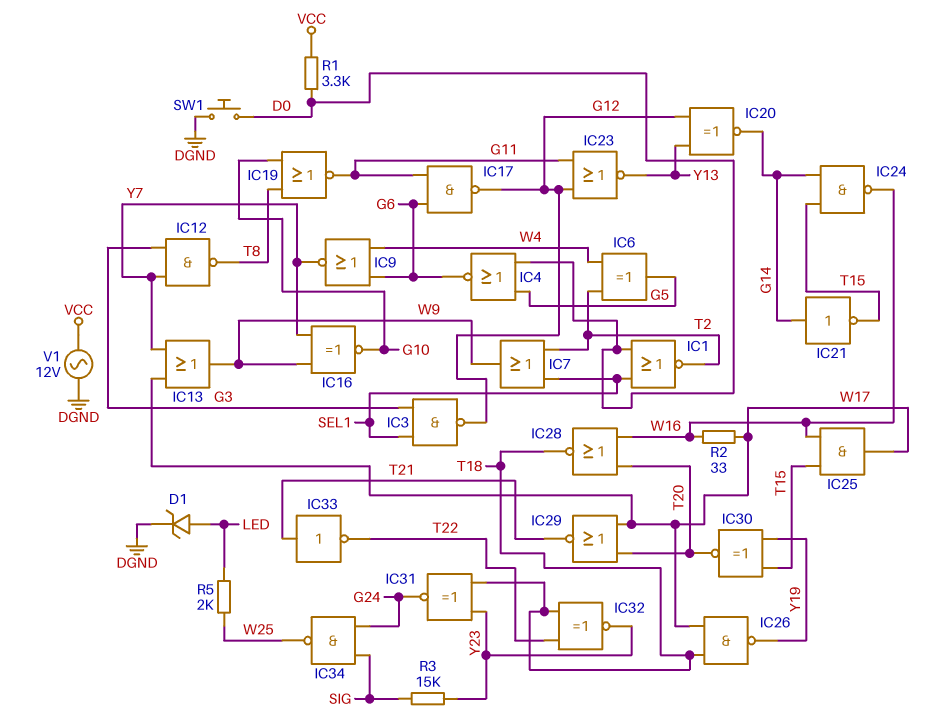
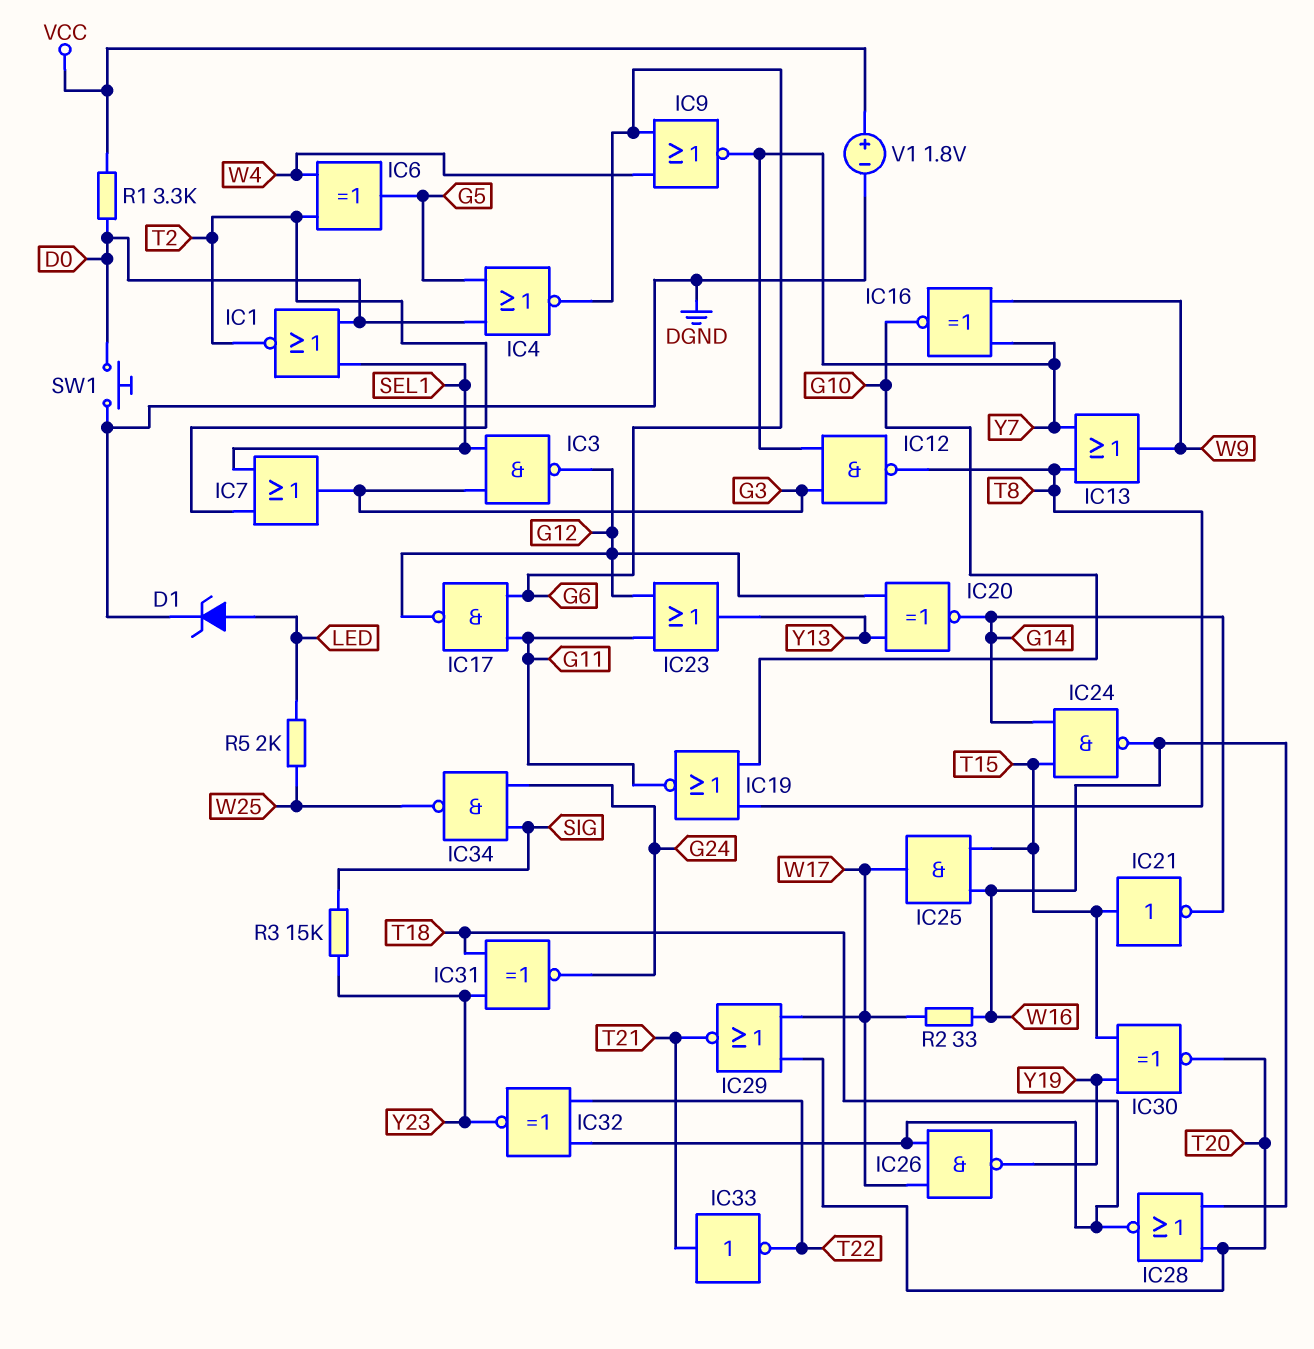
IC7: OR (in SEL1, in T2, out W9) -> OR (in SEL1, in T2, out G3)
IC13: OR (in W17, in Y7, out W9) -> OR (in T8, in Y7, out W9)
IC21: NOT (in G14, out T15) -> NOT (in T15, out G14)
IC23: NOR (in G11, in G12, out Y13) -> OR (in G11, in G12, out Y13)
V1: AC 12V (DGND, VCC) -> 1.8V (plus VCC, minus DGND)

